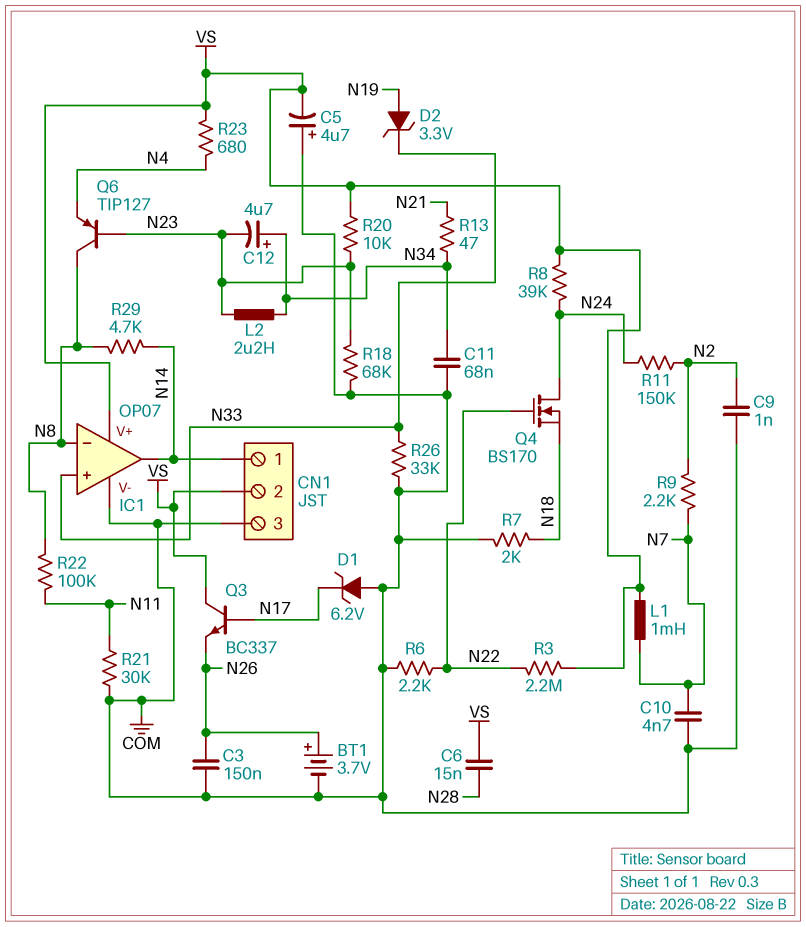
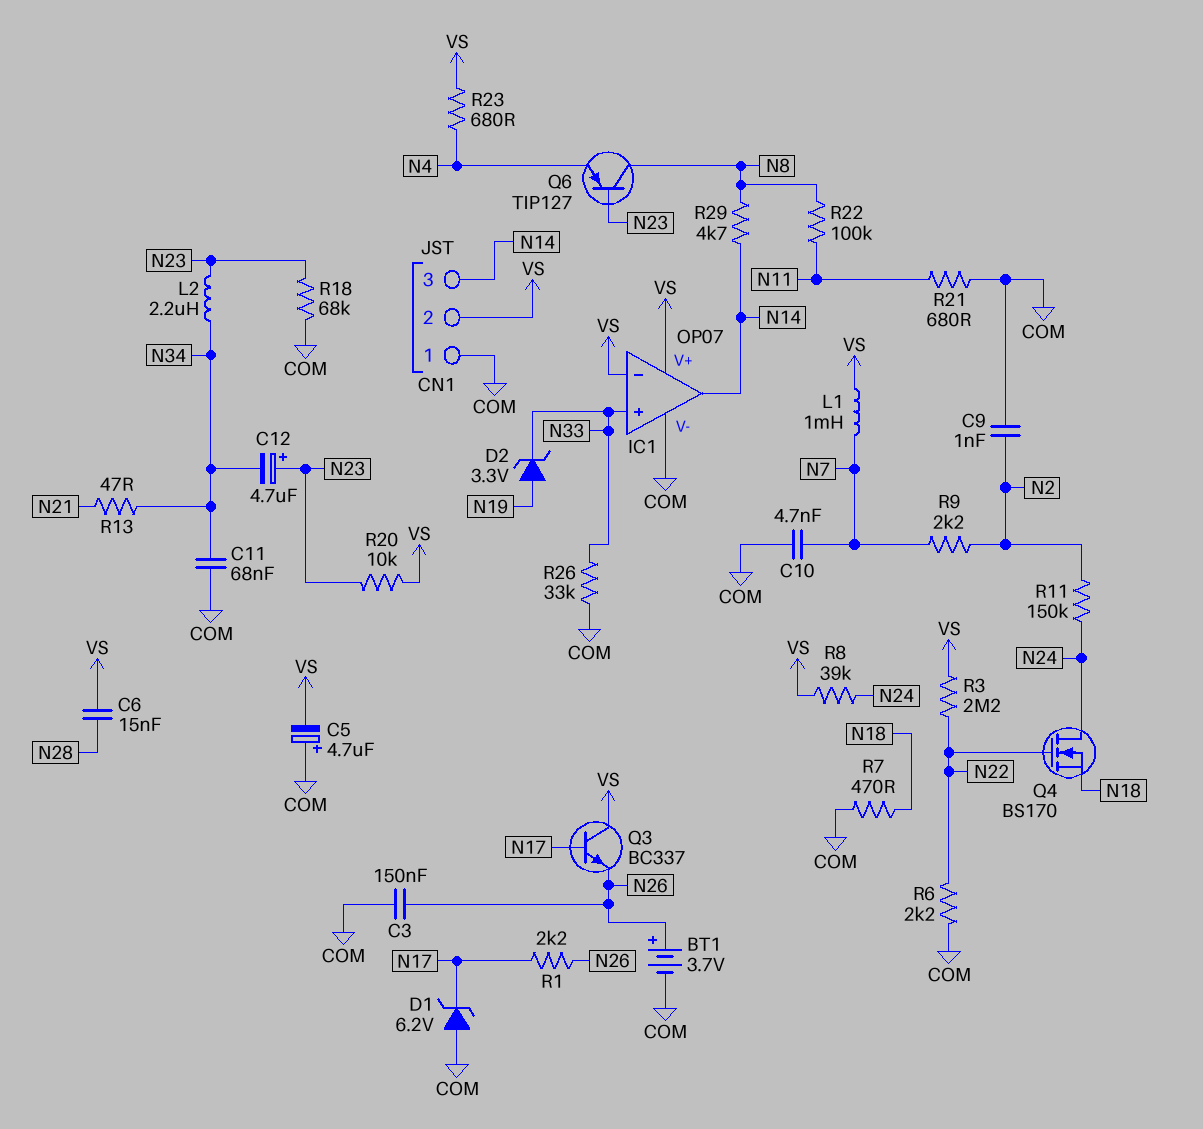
C12: 4.7uF (plus N34, minus N23) -> 4.7uF (plus N23, minus N34)
CN1 pin 1: N14 -> COM
CN1 pin 3: COM -> N14
IC1 pin in-: N8 -> VS
R1: none -> 2.2k (N17, N26)
R7: 2k (COM, N18) -> 470 (COM, N18)
R21: 30k (COM, N11) -> 680 (COM, N11)

